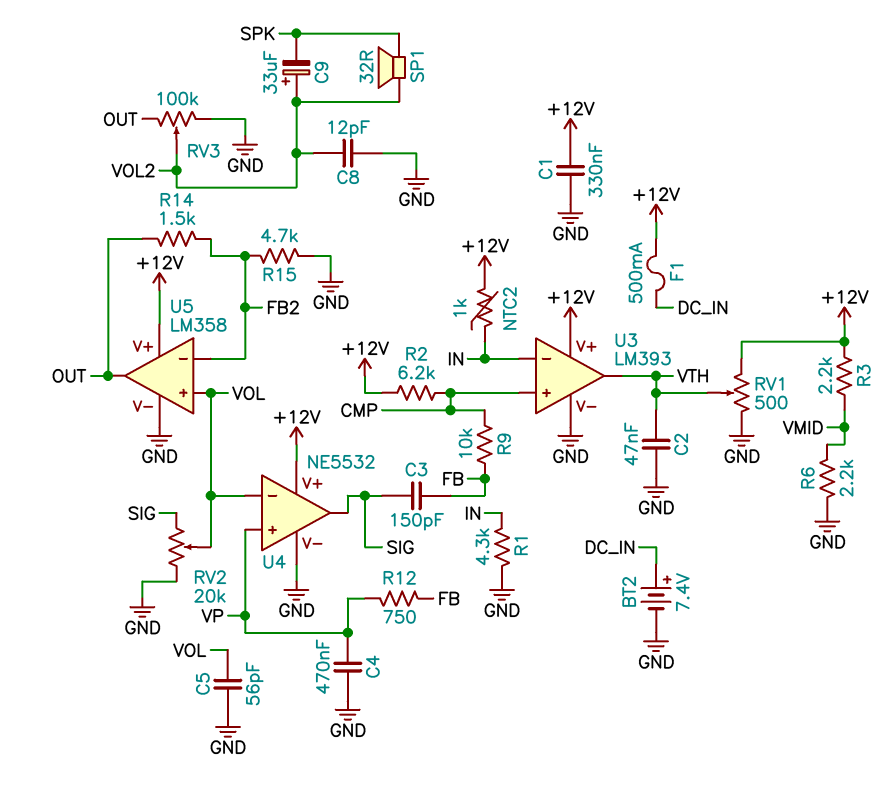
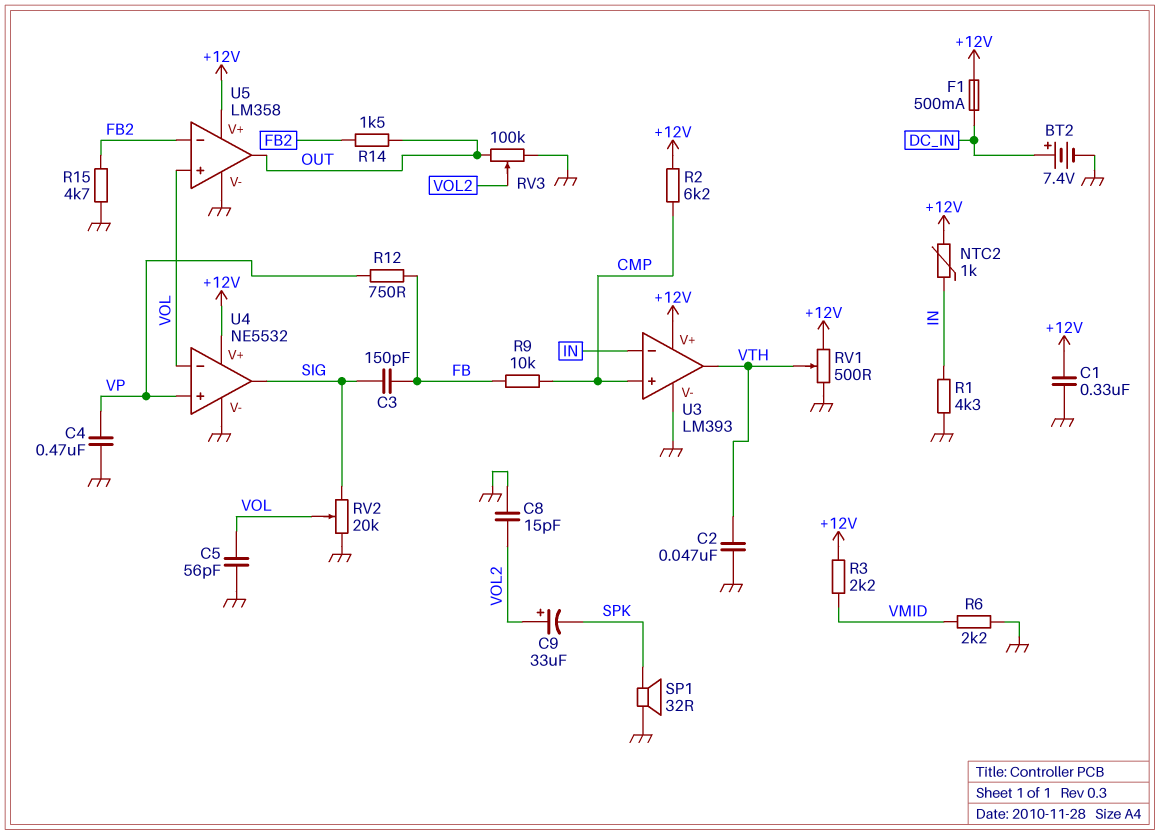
C8: 12pF (GND, VOL2) -> 15pF (GND, VOL2)
SP1: speaker 32R (SPK, VOL2) -> speaker 32R (GND, SPK)

